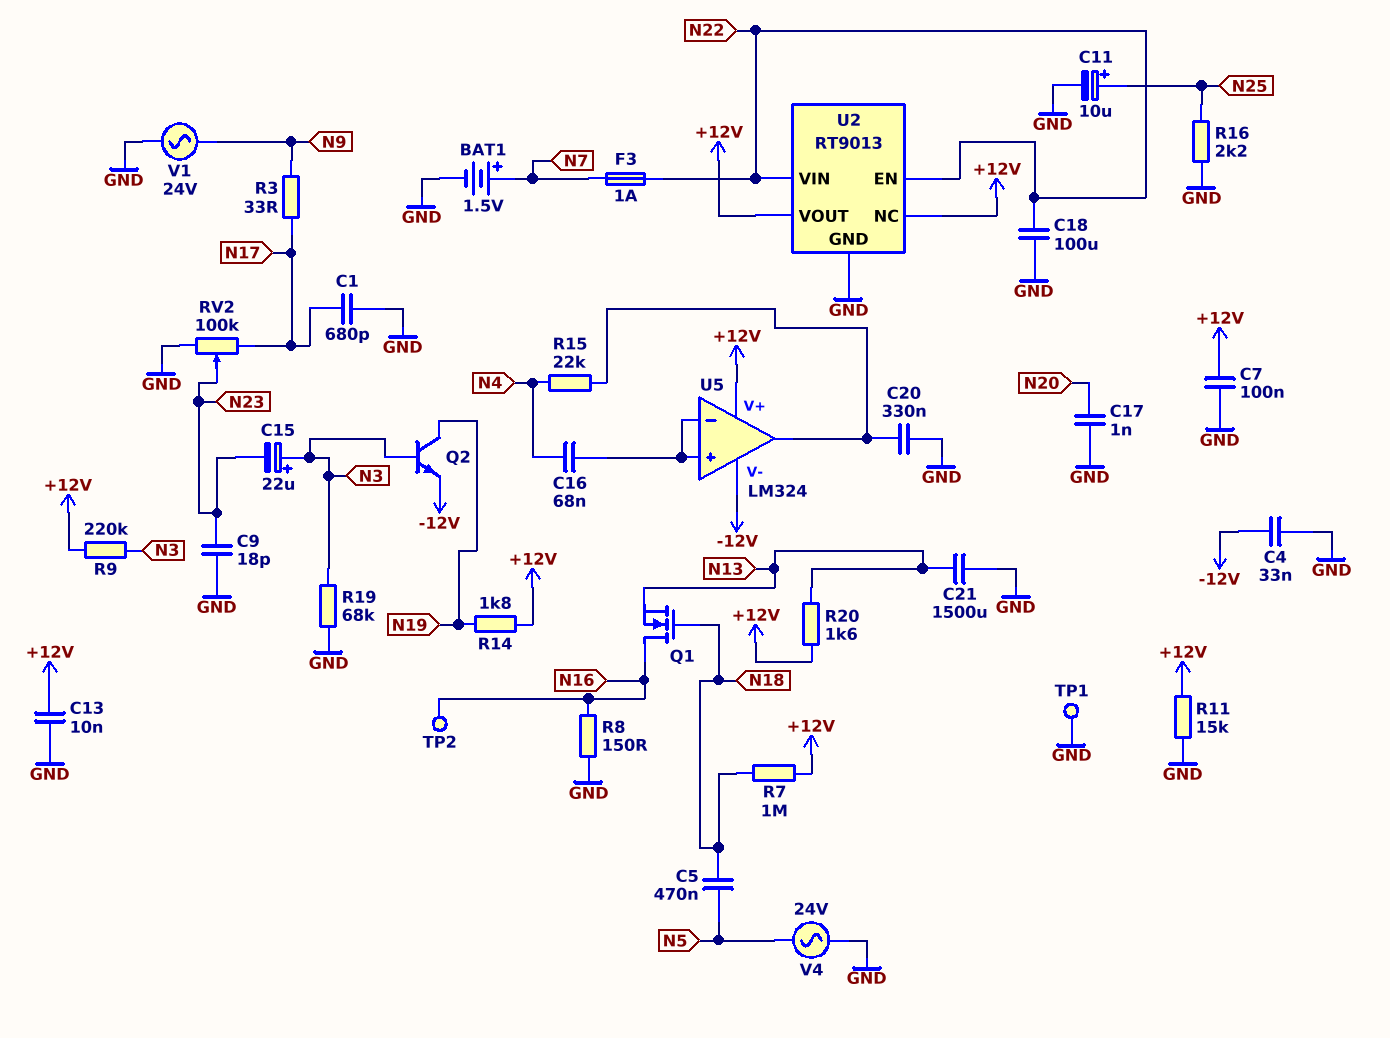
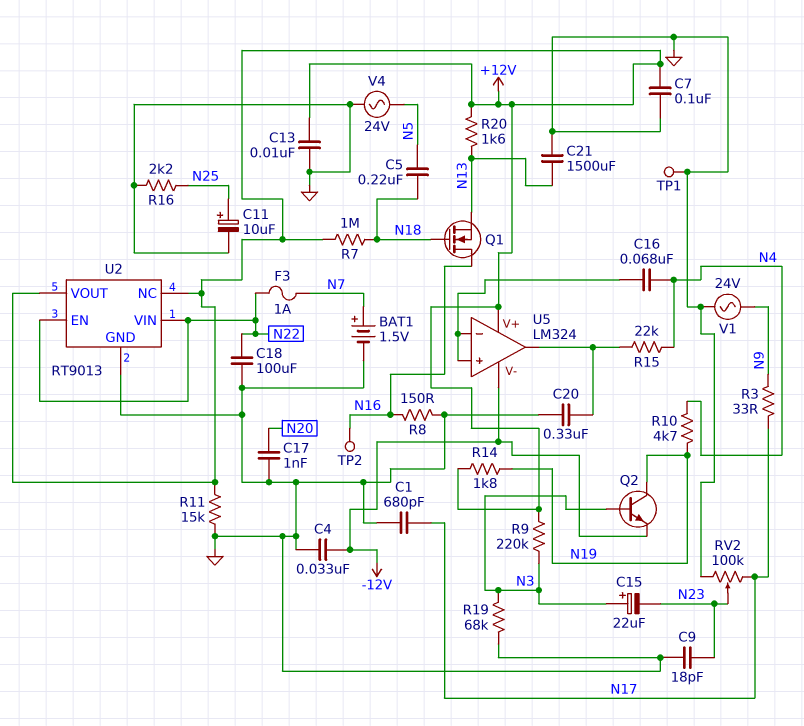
C5: 470nF (N5, N18) -> 220nF (N5, N18)
R10: none -> 4.7k (N4, N19)

